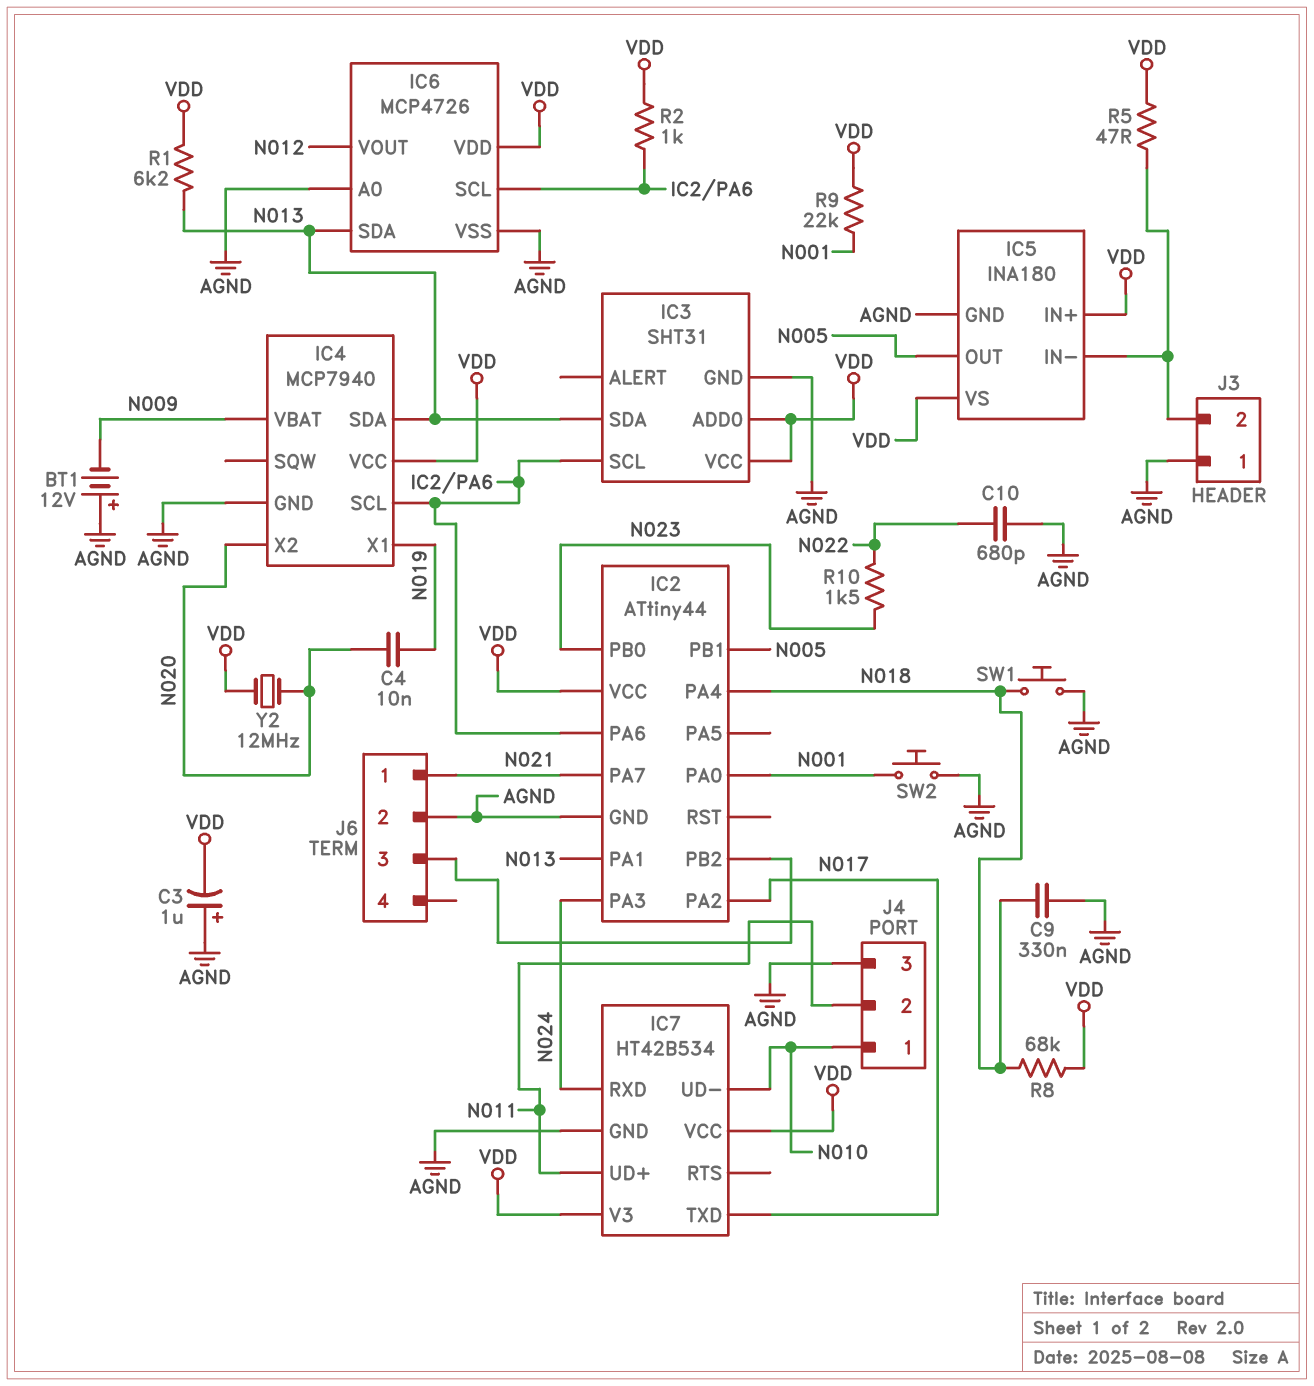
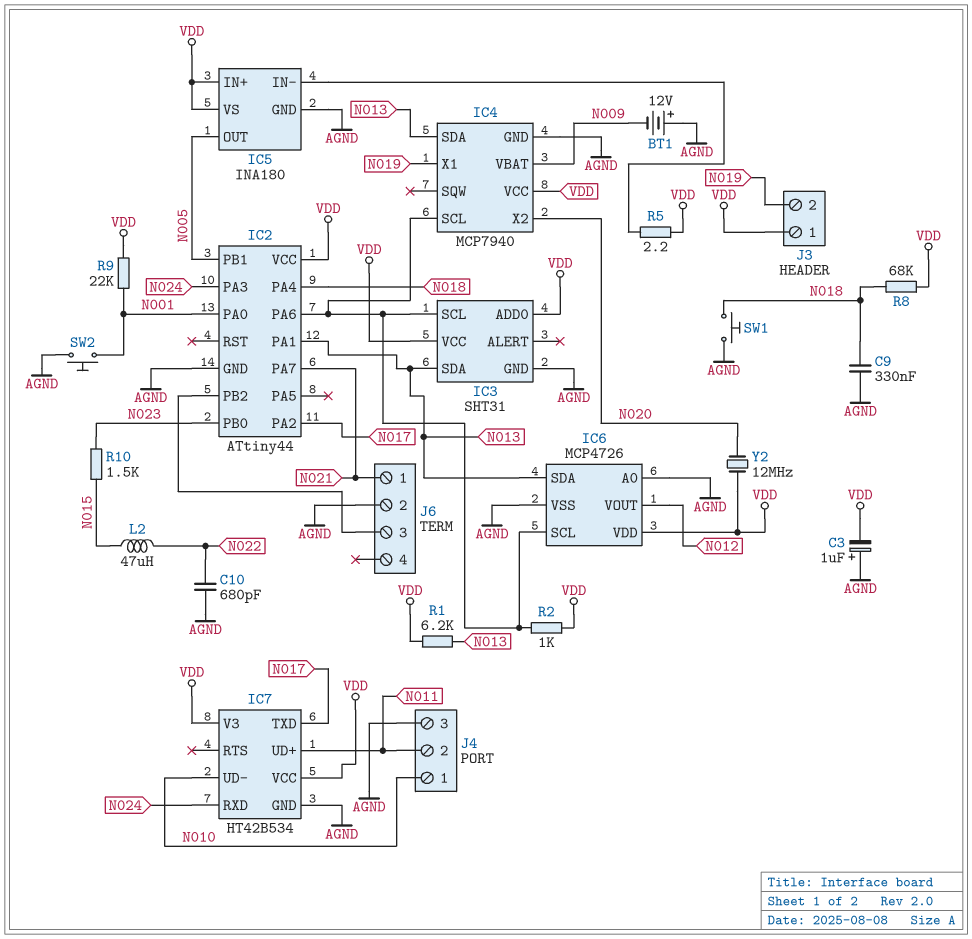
C4: 10nF (N019, N020) -> none
J3 pin 1: AGND -> VDD
J3 pin 2: IC5/IN- -> N019
L2: none -> 47uH (N015, N022)
R5: 47 (IC5/IN-, VDD) -> 2.2 (IC5/IN-, VDD)
R10: 1.5k (N022, N023) -> 1.5k (N015, N023)

